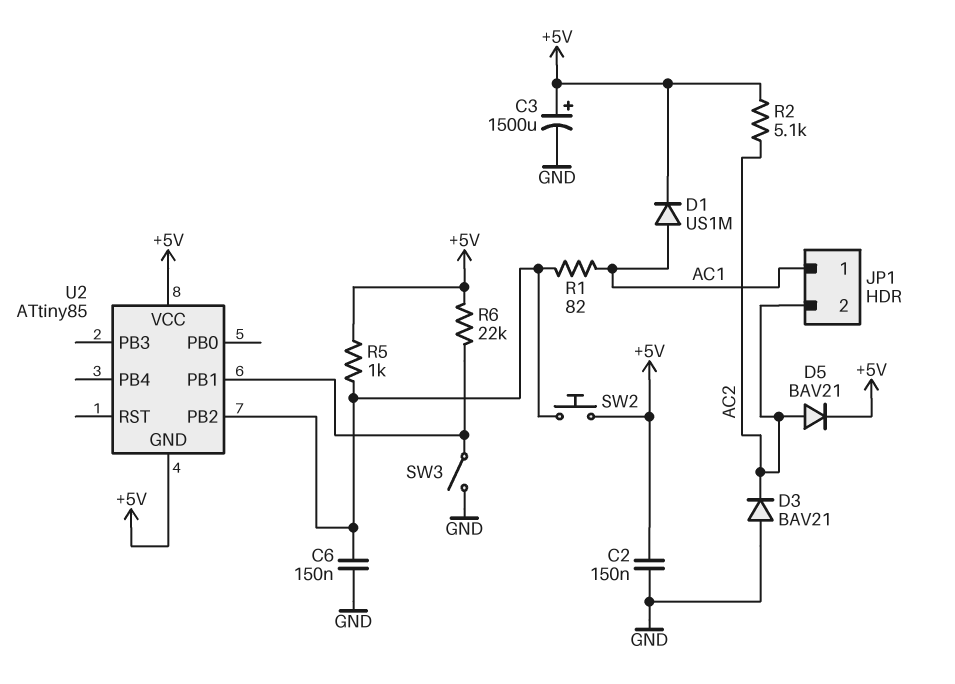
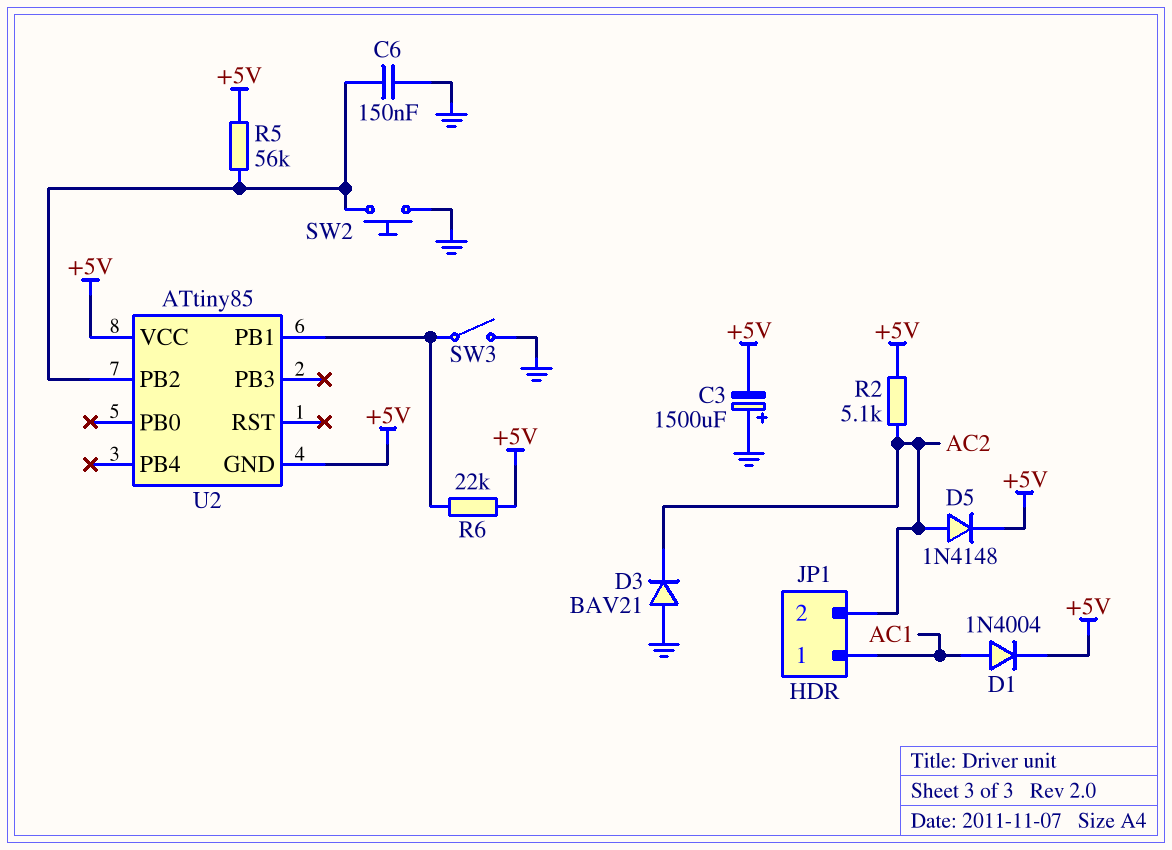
C2: 150nF (+5V, GND) -> none
C3: 1500uF (plus +5V, minus GND) -> 1500uF (plus GND, minus +5V)
D1: diode US1M (A AC1, K +5V) -> diode 1N4004 (A AC1, K +5V)
D5: diode BAV21 (A AC2, K +5V) -> diode 1N4148 (A AC2, K +5V)
R1: 82 (AC1, U2/PB2) -> none
R5: 1k (+5V, U2/PB2) -> 56k (+5V, U2/PB2)
SW2: button (+5V, U2/PB2) -> button (GND, U2/PB2)

